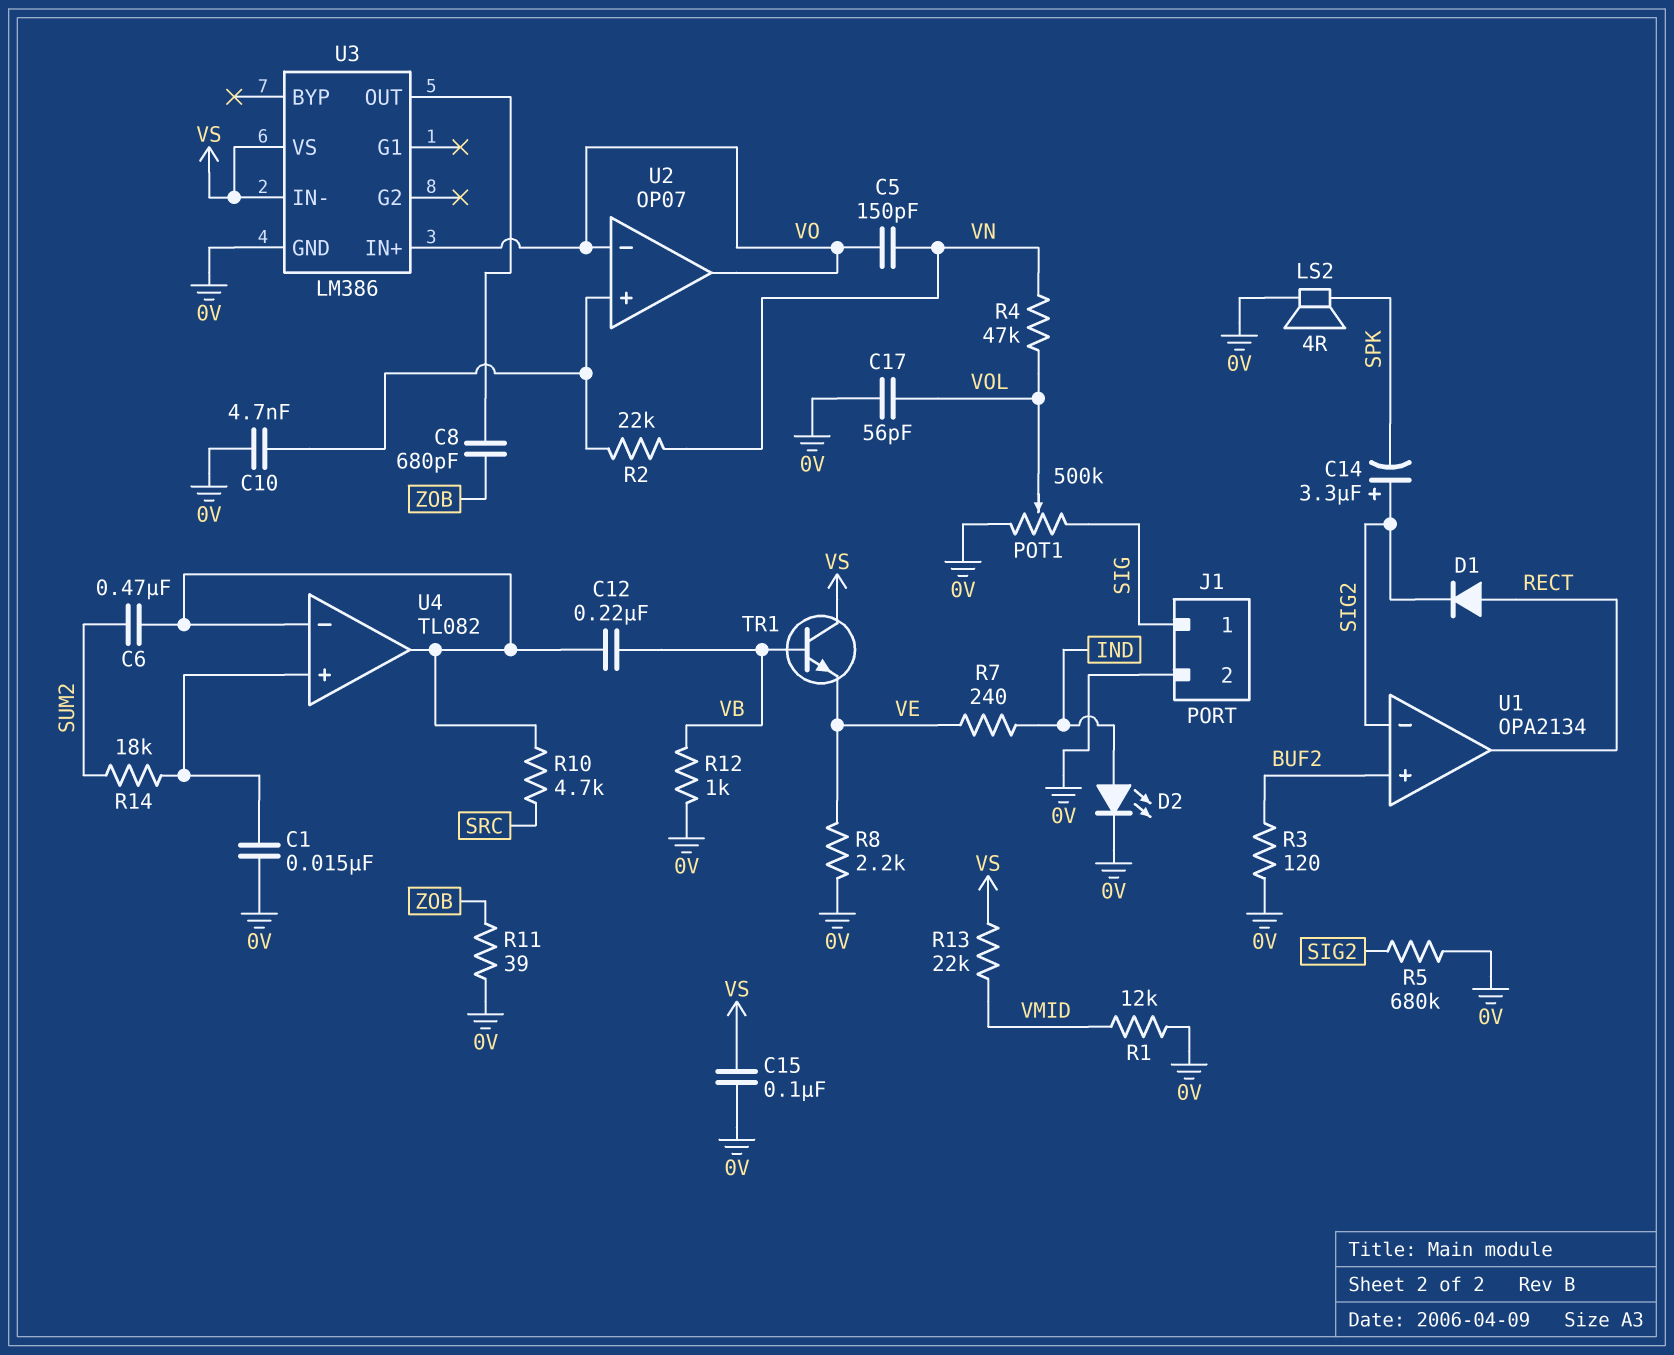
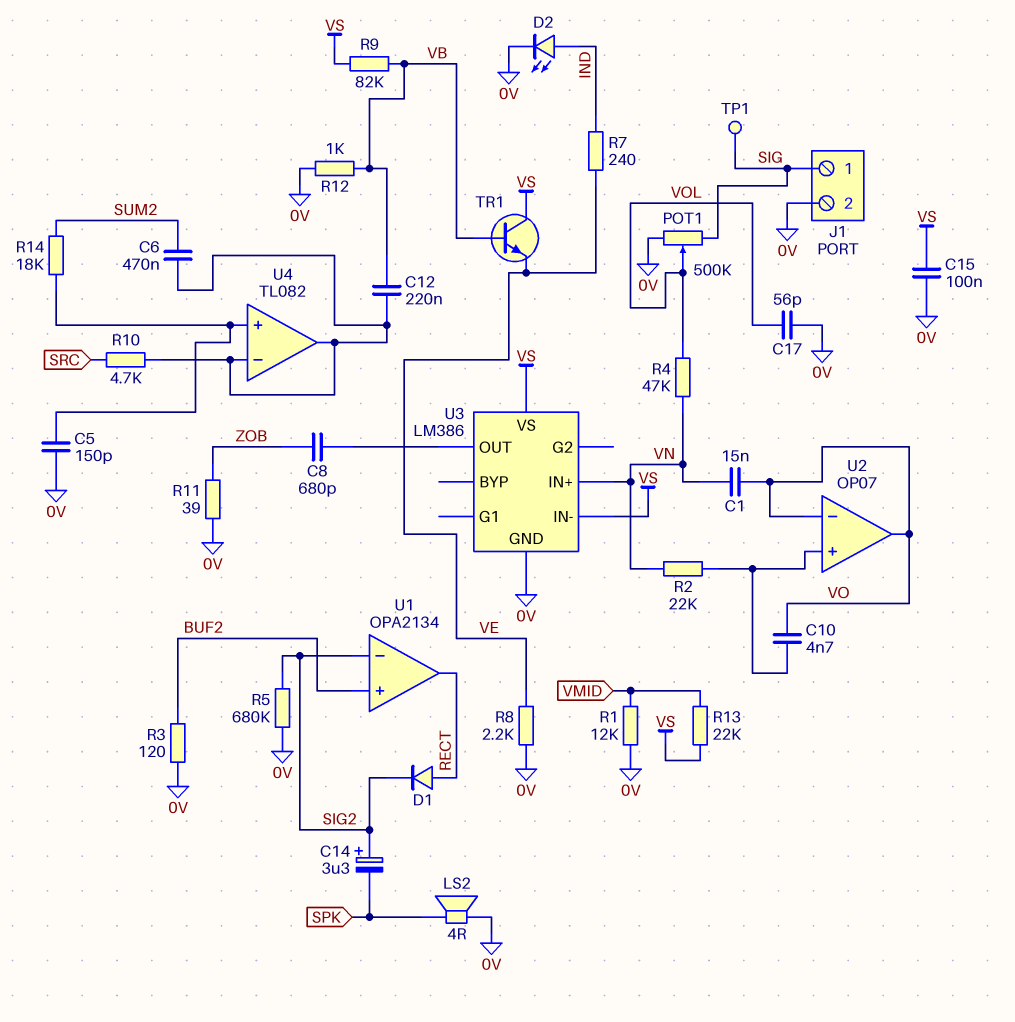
C1: 15nF (0V, U4/in+) -> 15nF (VN, VO)
C5: 150pF (VN, VO) -> 150pF (0V, U4/in+)
C10: 4.7nF (0V, U2/in+) -> 4.7nF (U2/in+, VO)
R9: none -> 82k (VB, VS)
TP1: none -> test point (SIG)
U3 pin IN+: VO -> VN

